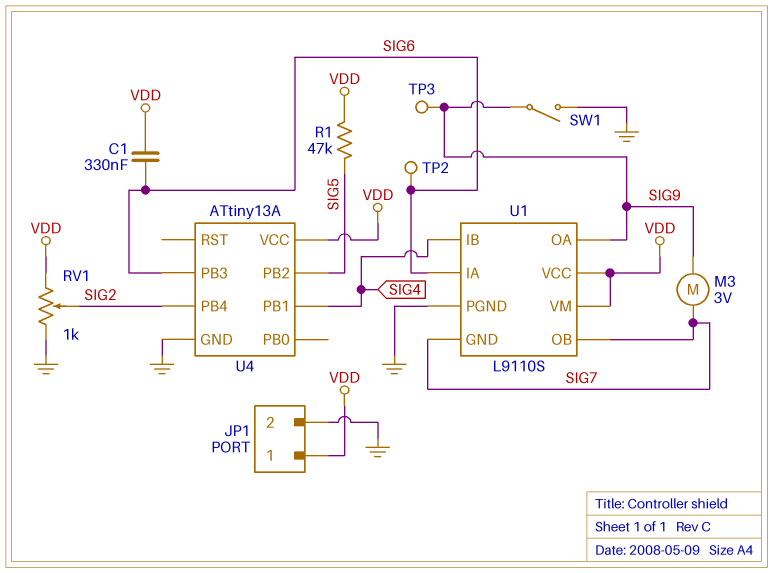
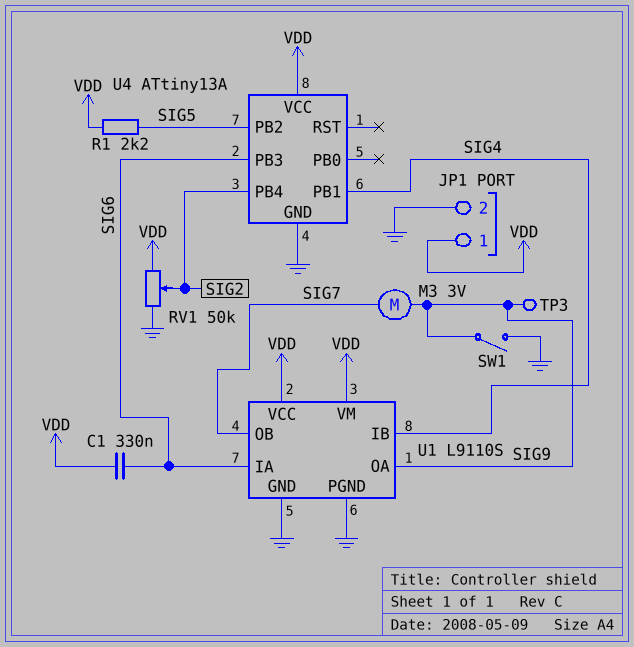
R1: 47k (SIG5, VDD) -> 2.2k (SIG5, VDD)
RV1: 1k (GND, VDD, wiper SIG2) -> 50k (GND, VDD, wiper SIG2)
TP2: test point (SIG6) -> none
U1 pin GND: SIG7 -> GND

